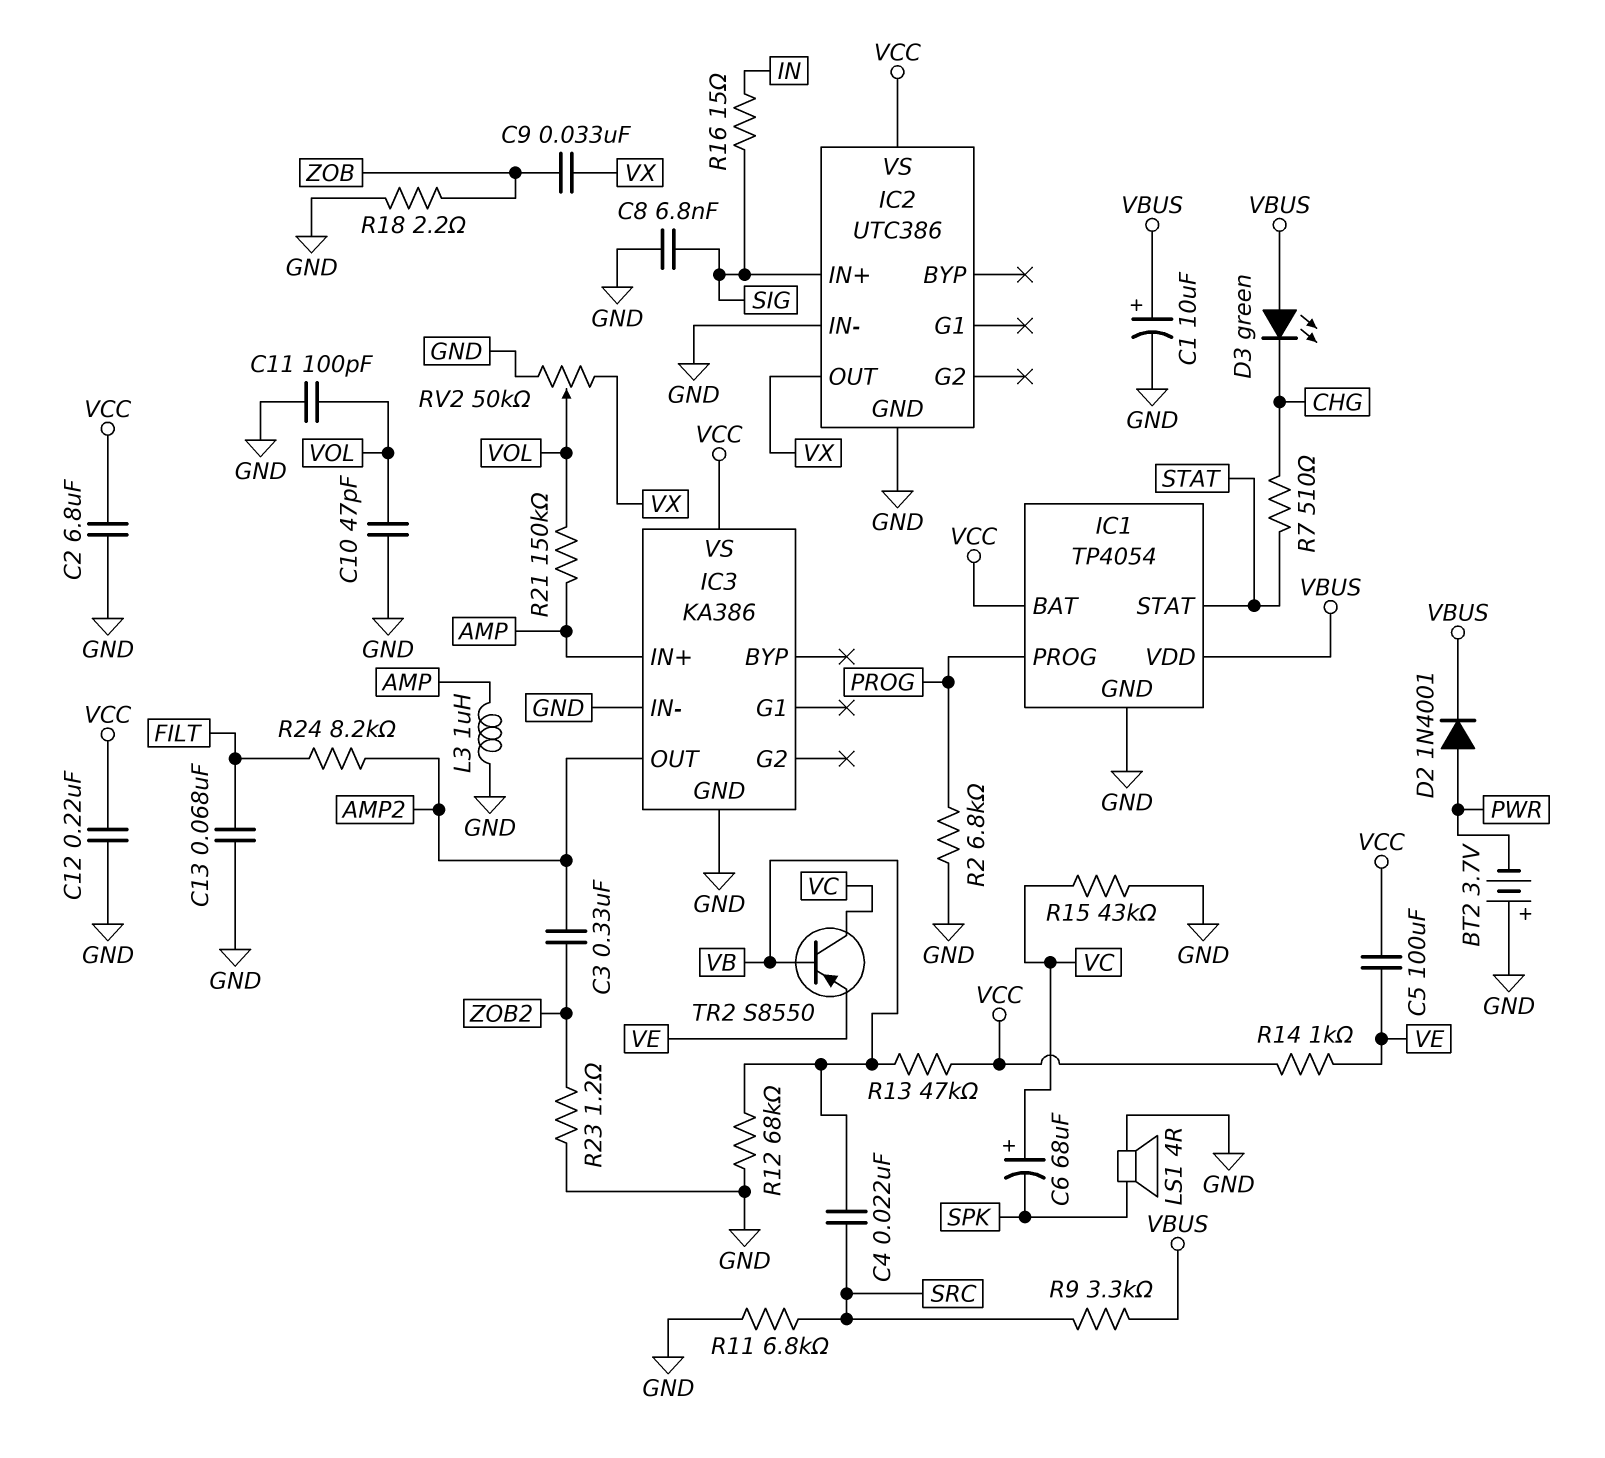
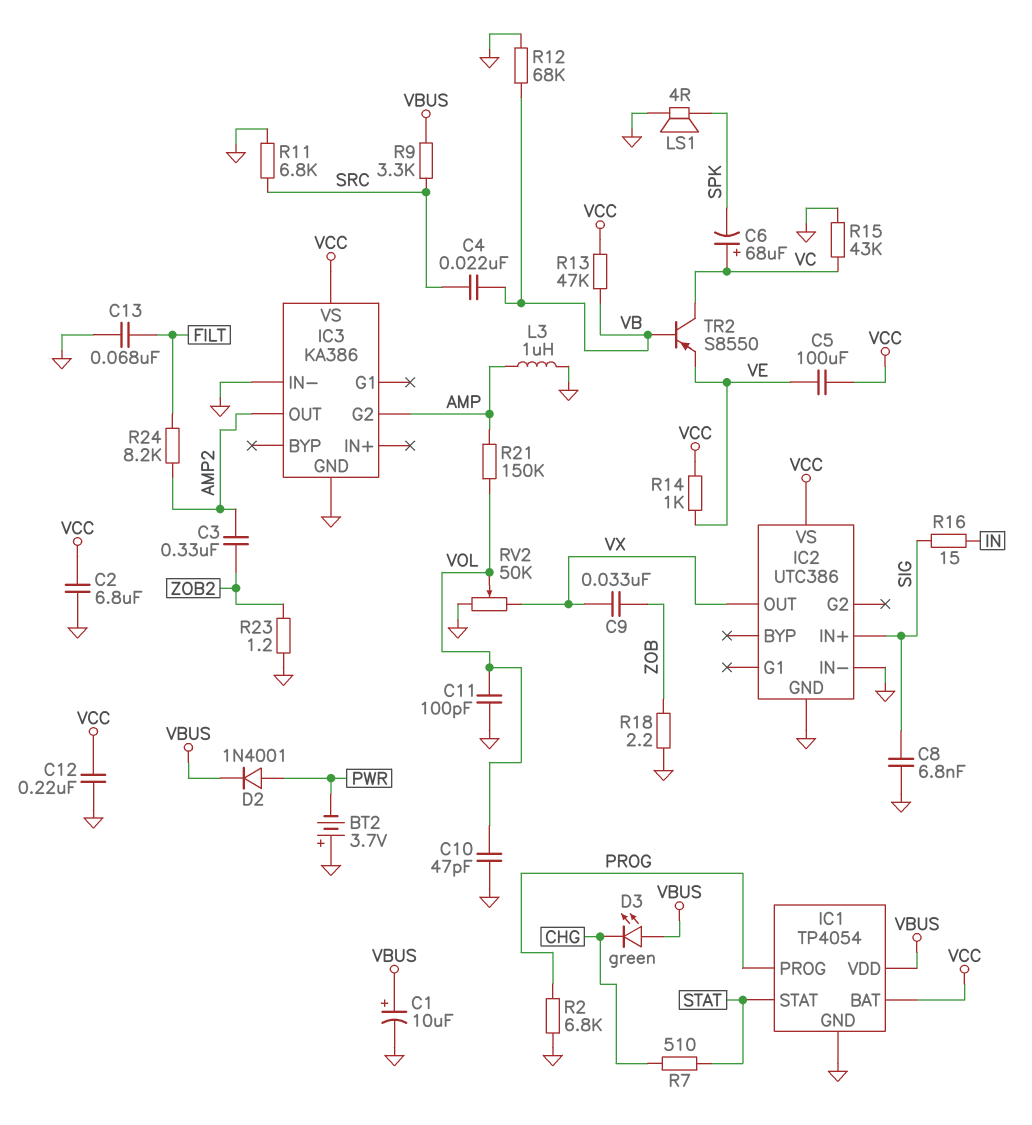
IC3 pin G2: none -> AMP
IC3 pin IN+: AMP -> none

